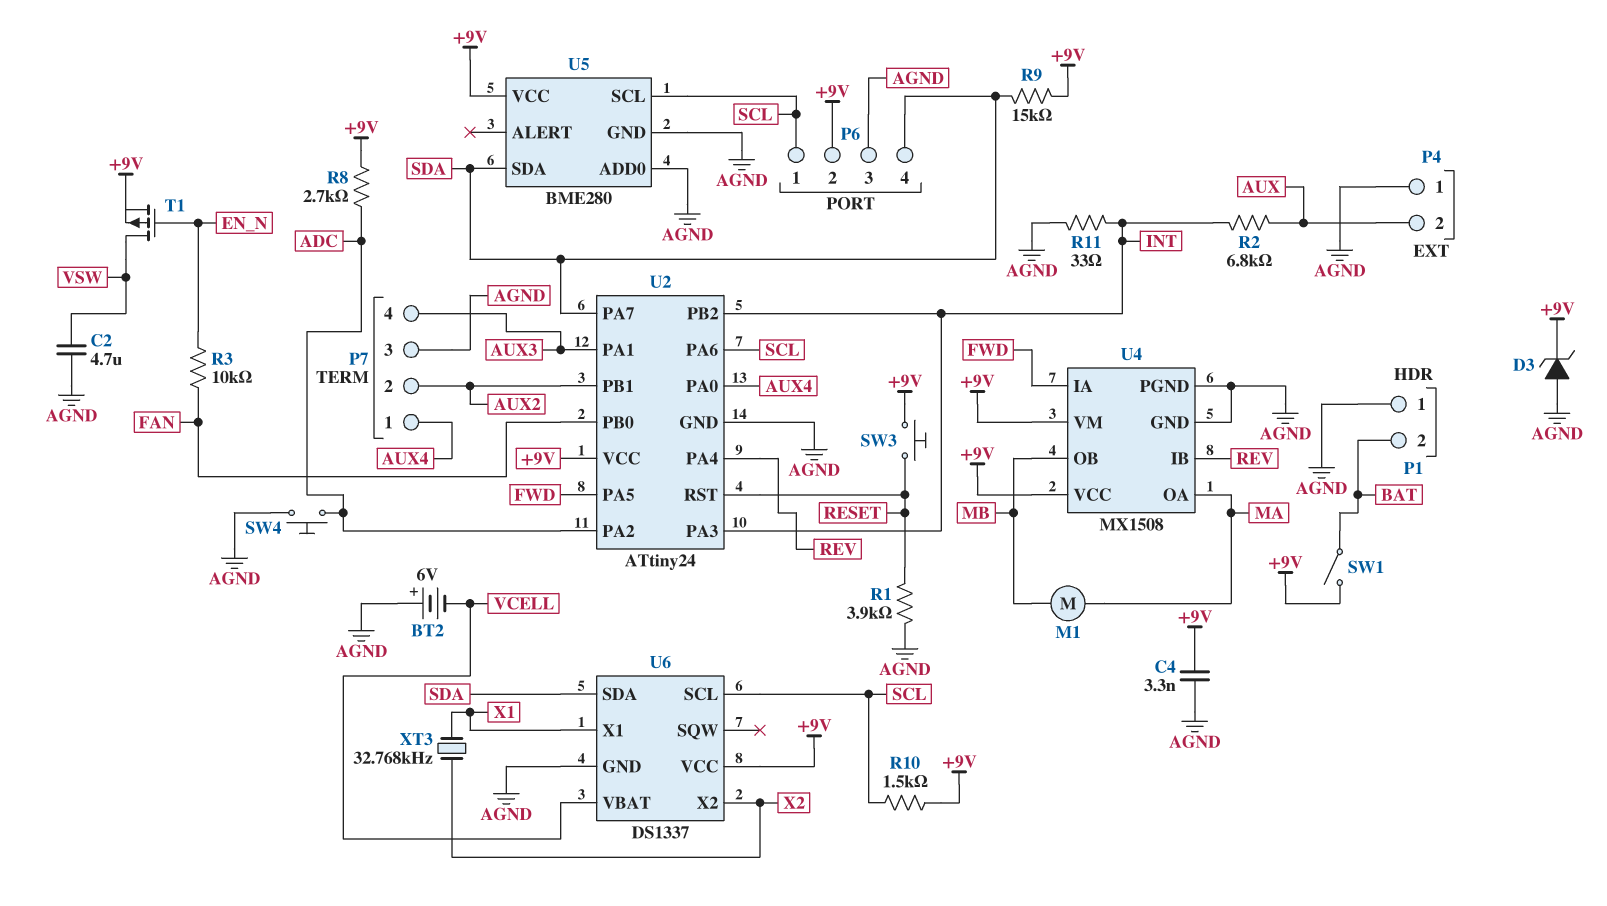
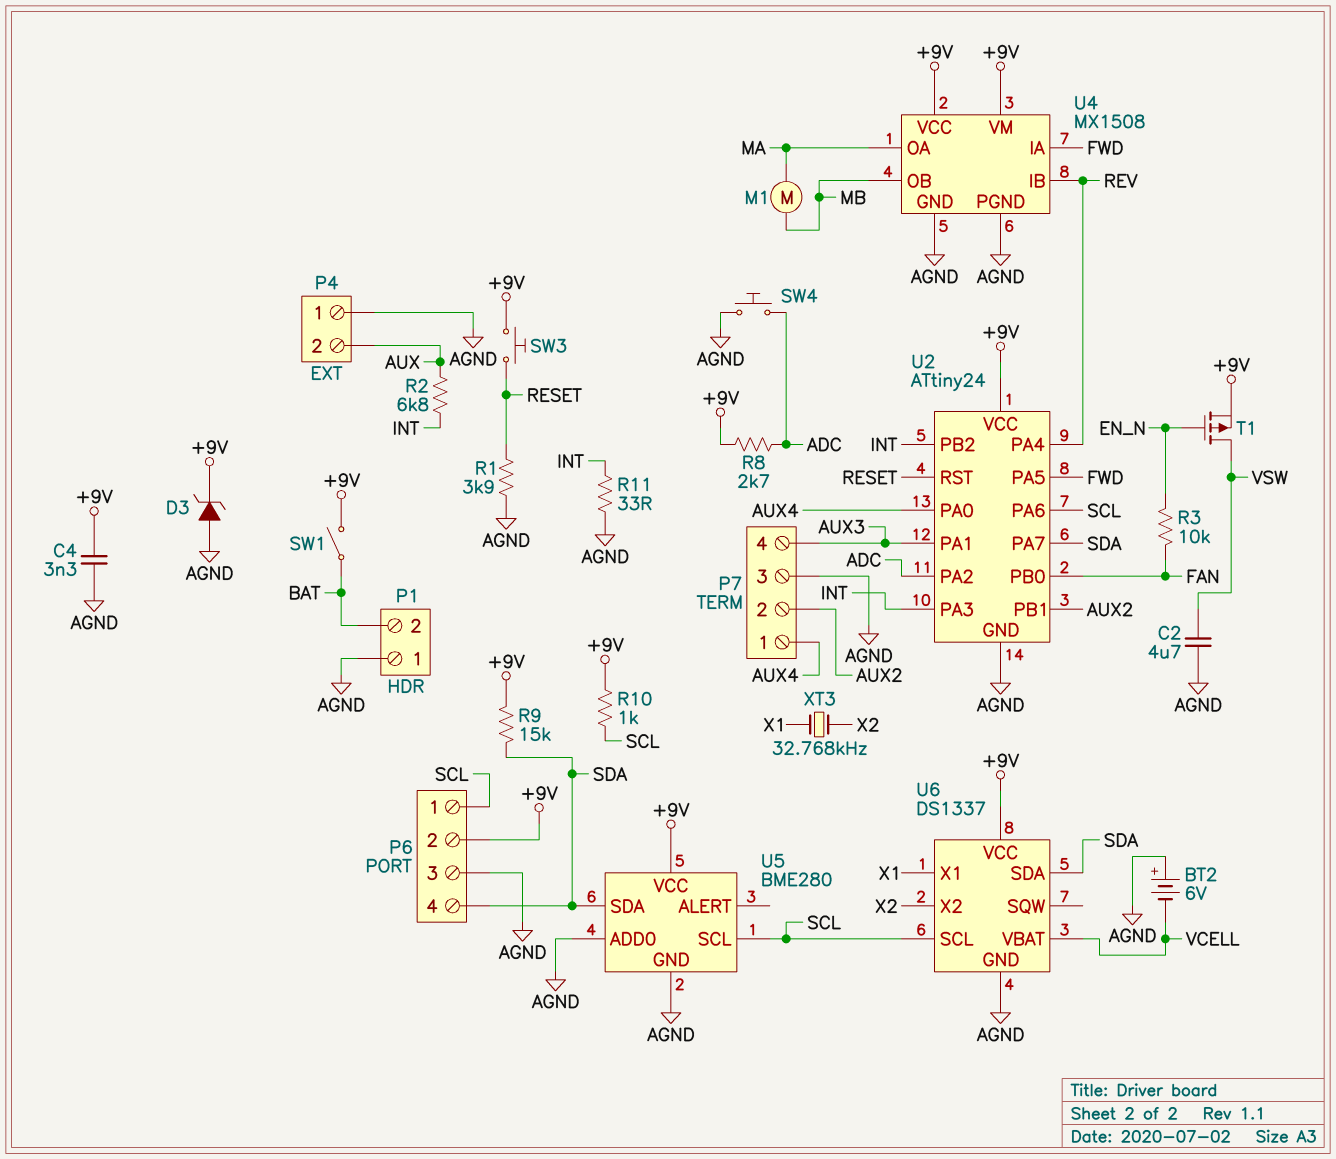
R10: 1.5k (+9V, SCL) -> 1k (+9V, SCL)

